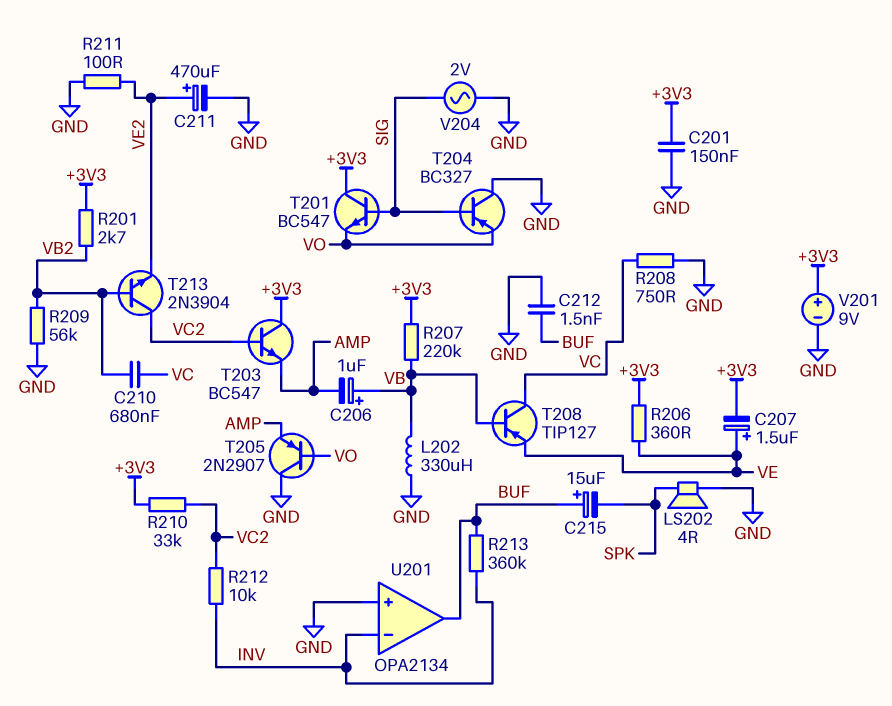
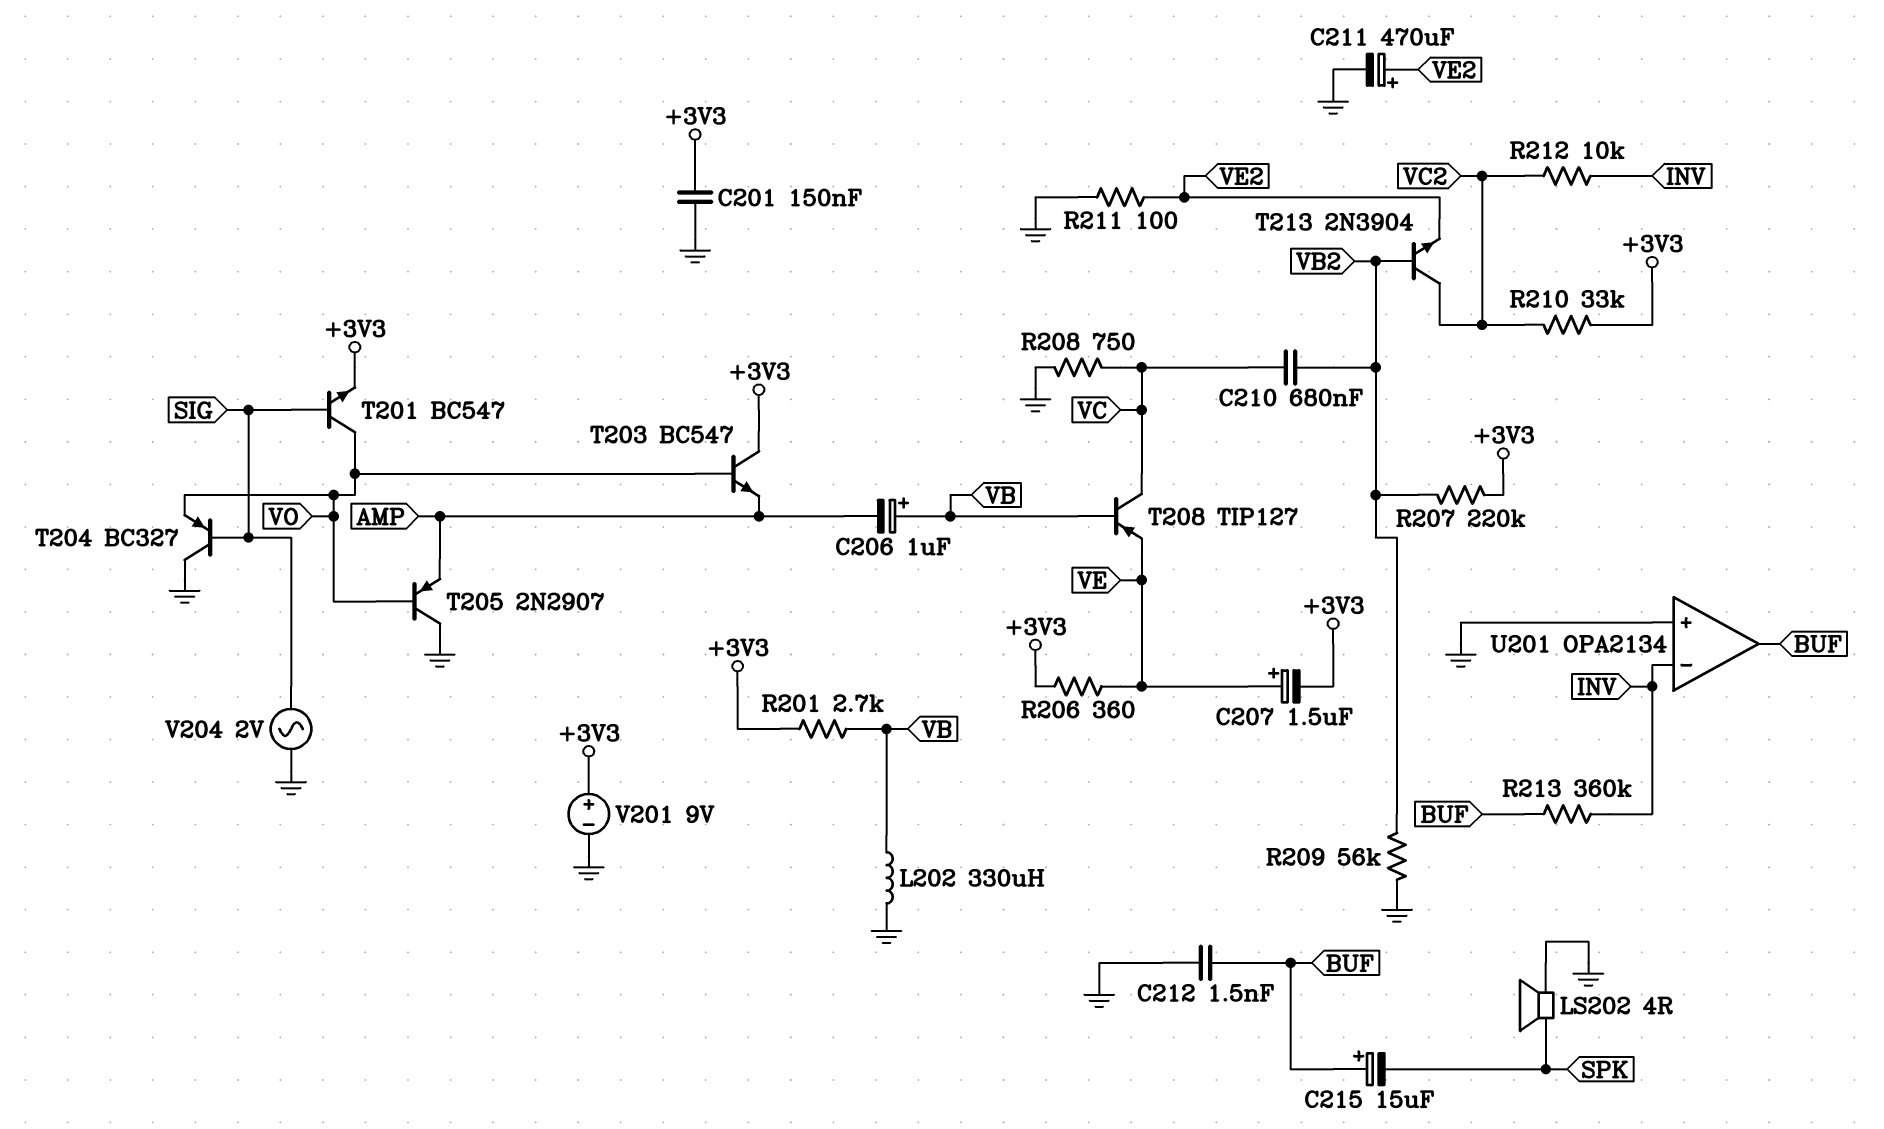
R201: 2.7k (+3V3, VB2) -> 2.7k (+3V3, VB)
R207: 220k (+3V3, VB) -> 220k (+3V3, VB2)
T201: NPN BC547 (B SIG, C +3V3, E VO) -> NPN BC547 (B SIG, C VO, E +3V3)
T203: NPN BC547 (B VC2, C +3V3, E AMP) -> NPN BC547 (B VO, C +3V3, E AMP)

